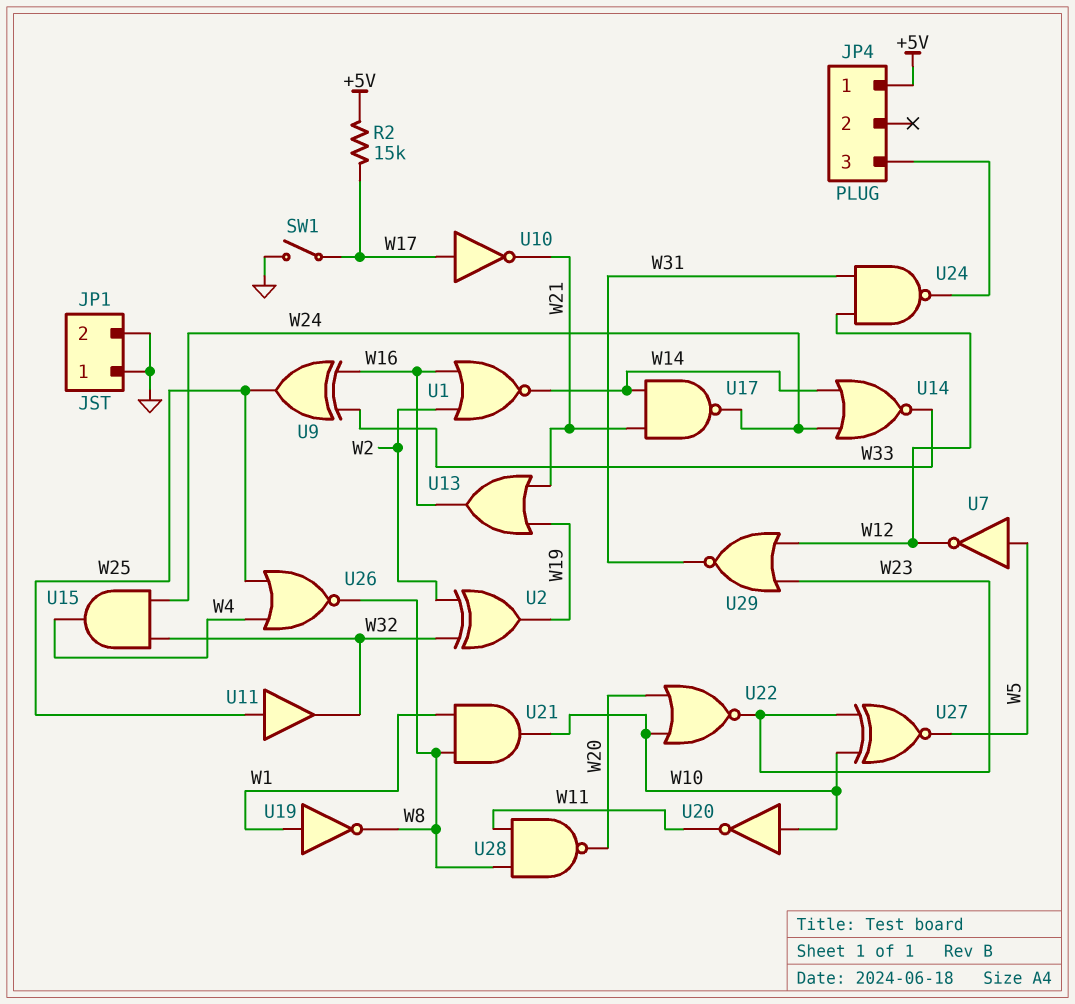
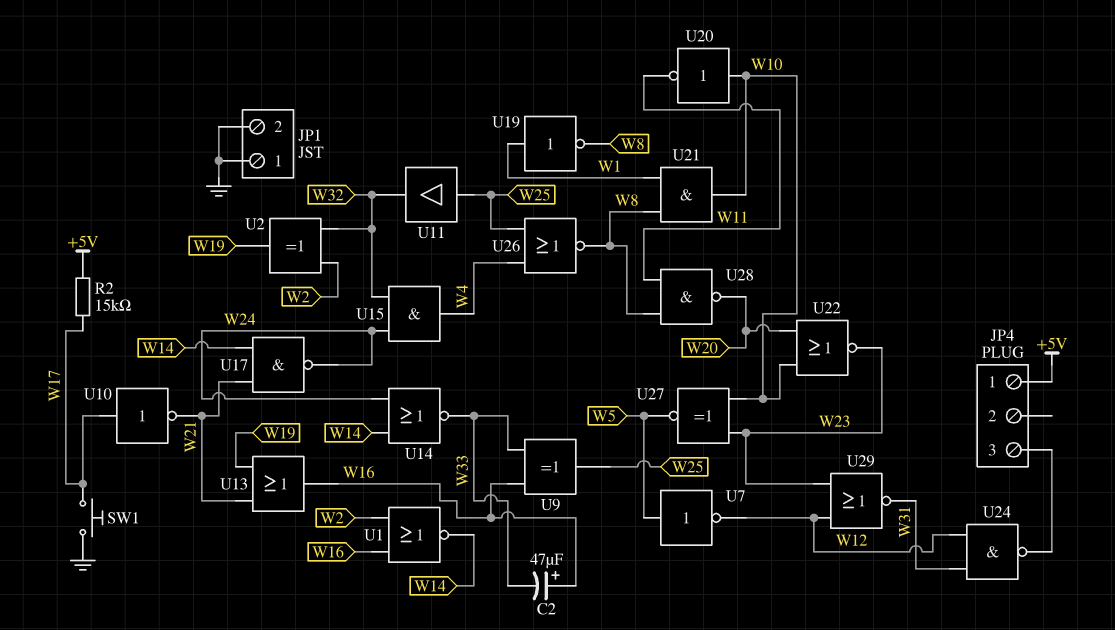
C2: none -> 47uF (plus W16, minus W33)
SW1: switch (GND, W17) -> button (GND, W17)

